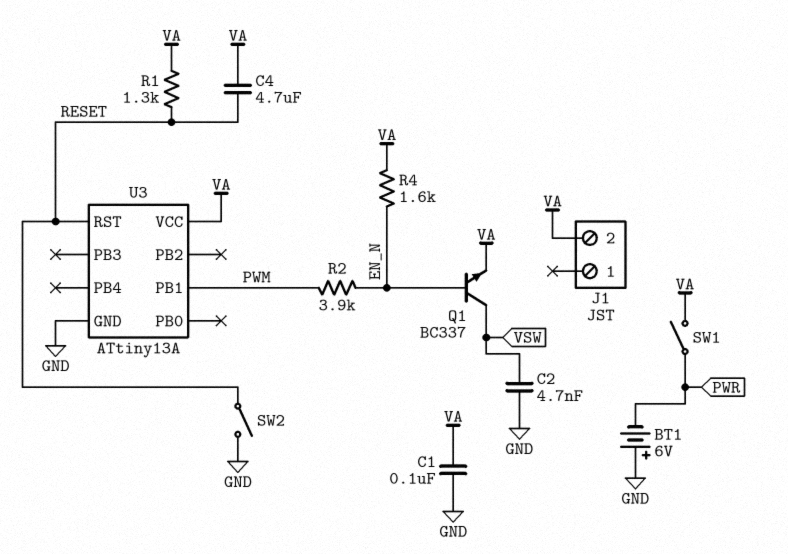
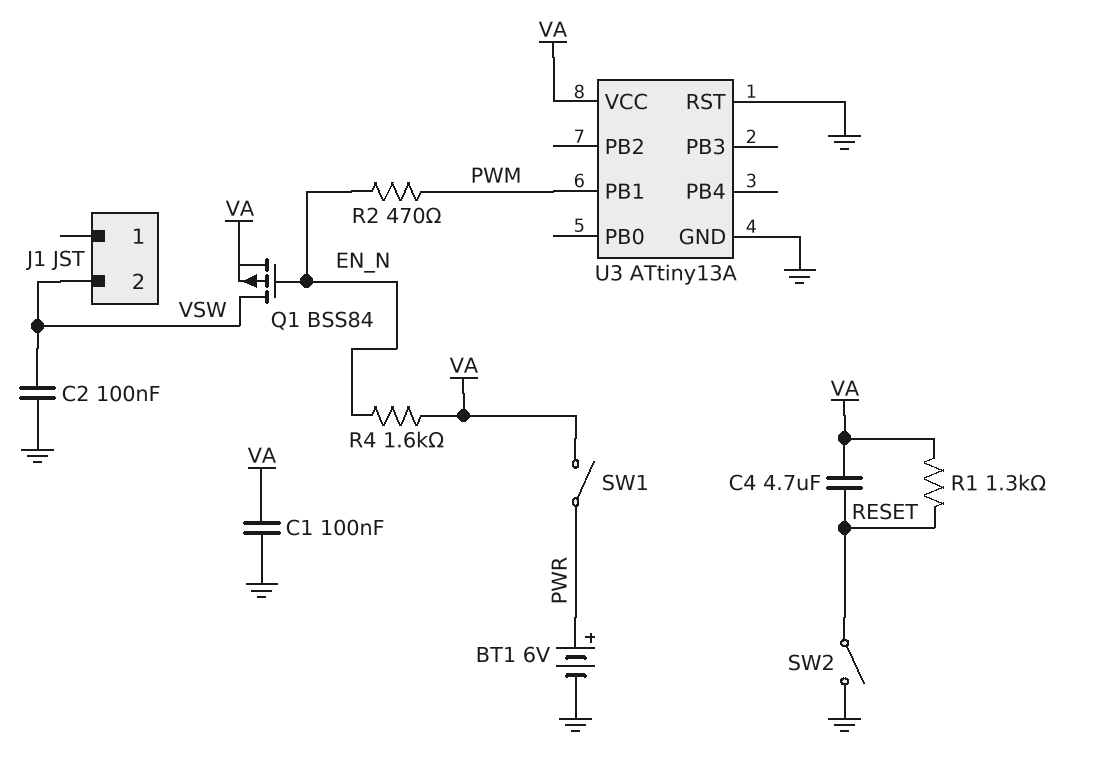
BT1: 6V (plus GND, minus PWR) -> 6V (plus PWR, minus GND)
C2: 4.7nF (GND, VSW) -> 100nF (GND, VSW)
J1 pin 2: VA -> VSW
Q1: NPN BC337 (B EN_N, C VSW, E VA) -> PMOS BSS84 (G EN_N, D VSW, S VA)
R2: 3.9k (EN_N, PWM) -> 470 (EN_N, PWM)
U3 pin RST: RESET -> GND

